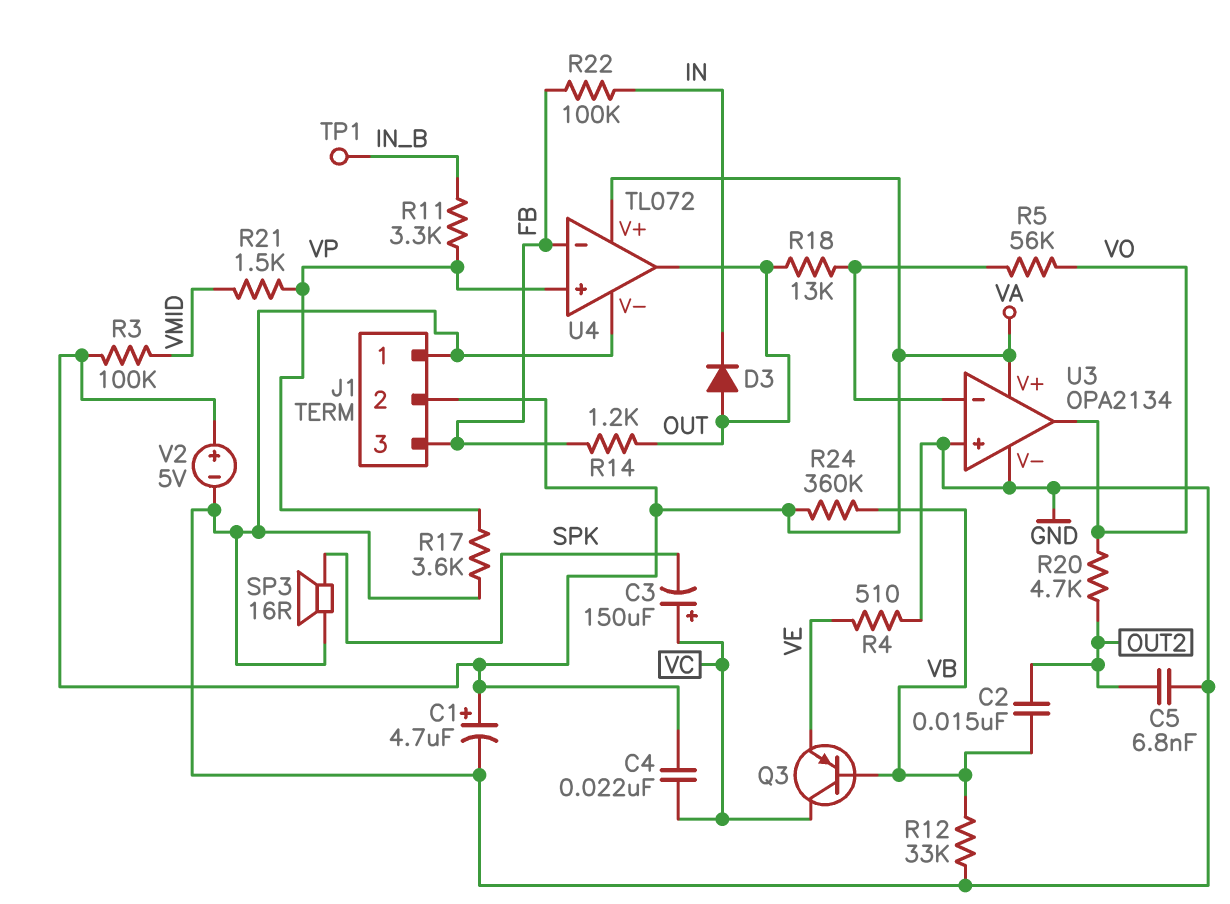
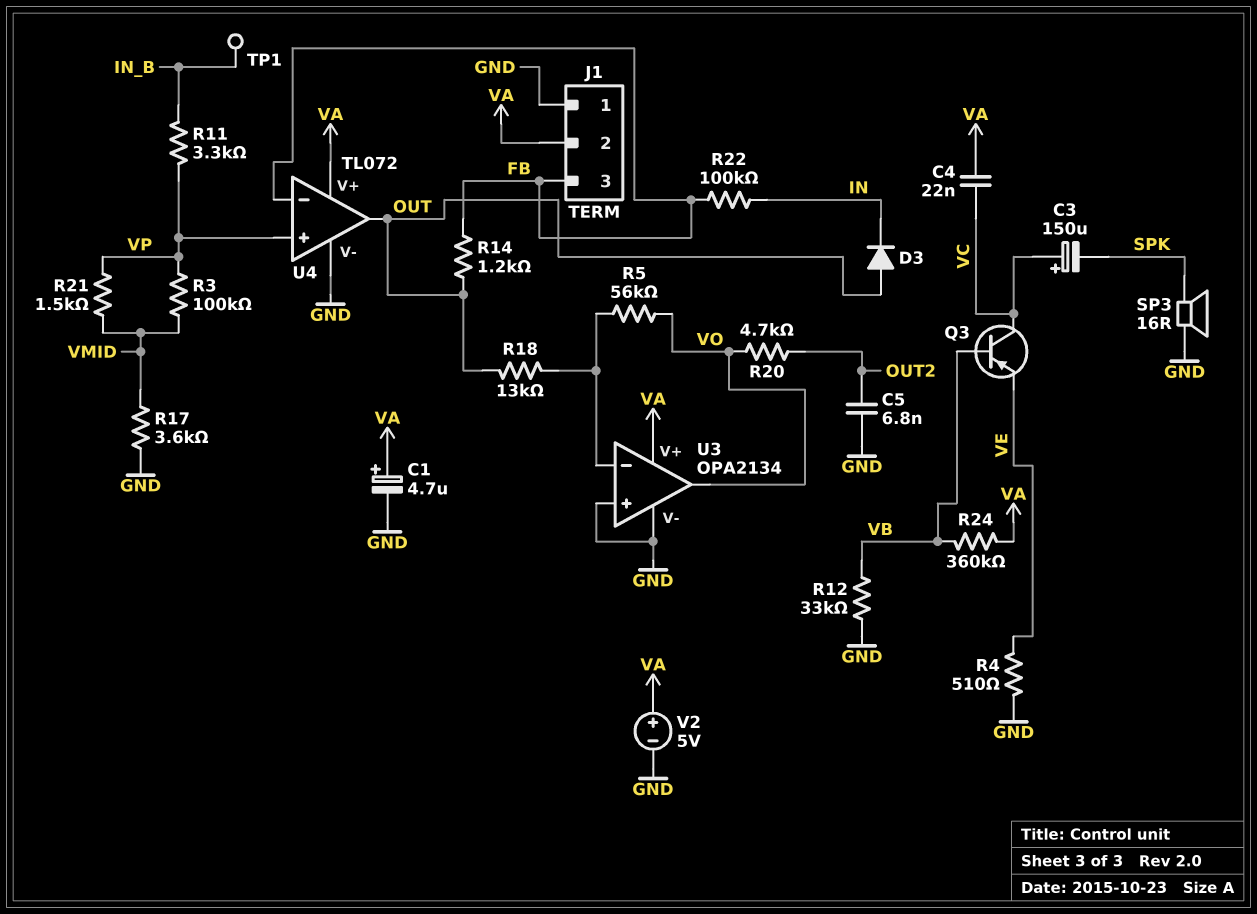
C2: 15nF (OUT2, VB) -> none
R3: 100k (VA, VMID) -> 100k (VMID, VP)
R17: 3.6k (GND, VP) -> 3.6k (GND, VMID)

